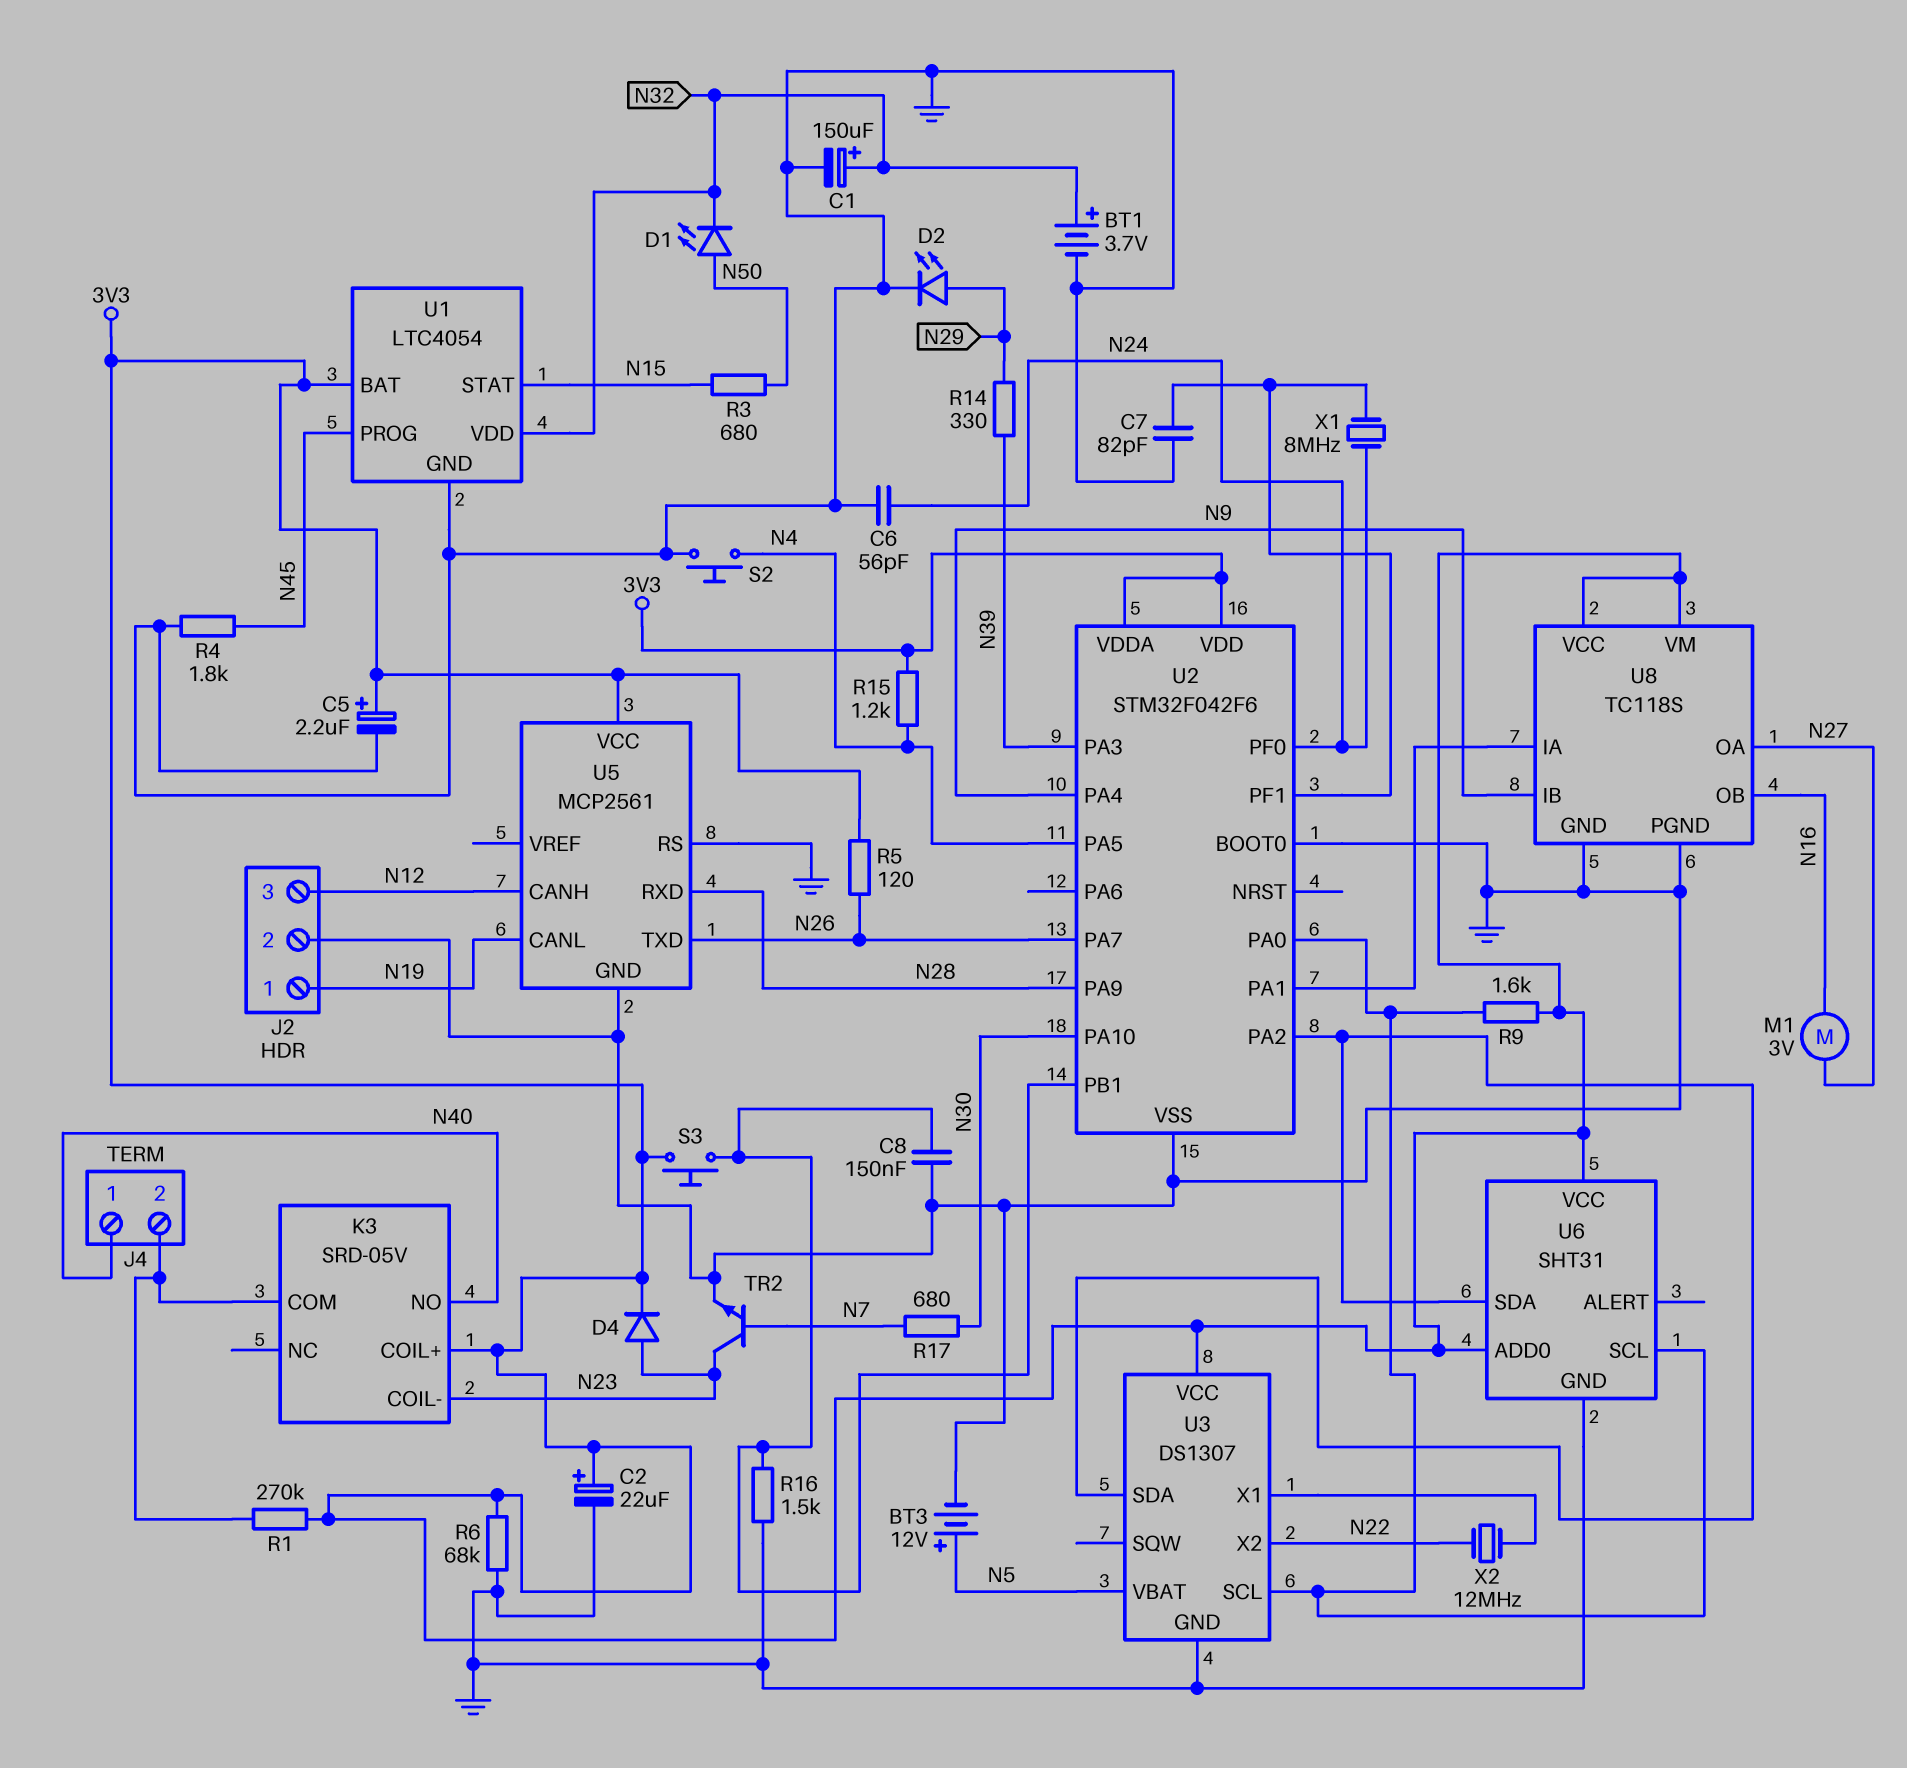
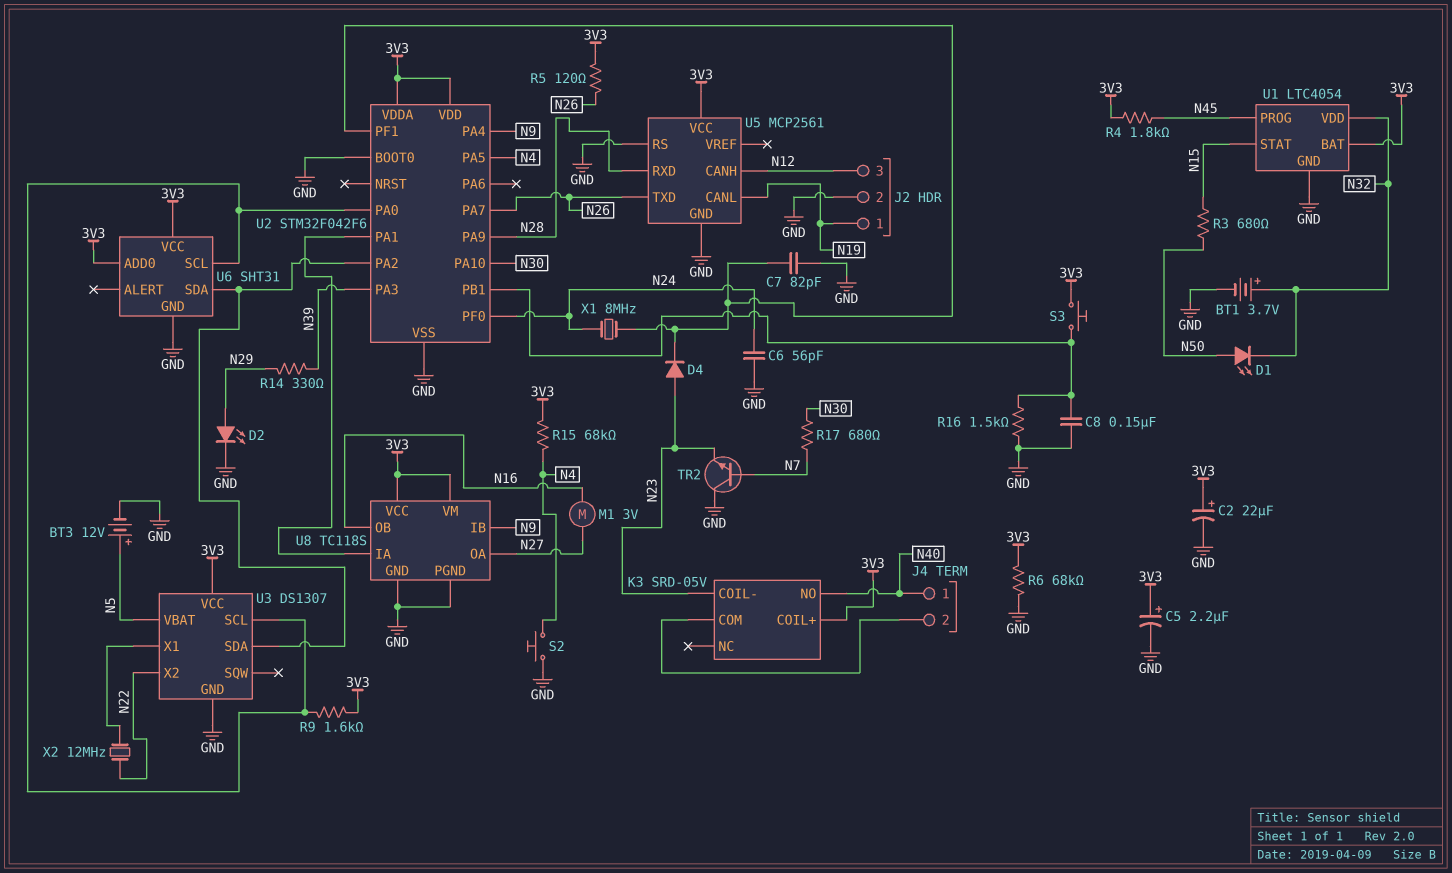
C1: 150uF (plus N32, minus GND) -> none
D4: diode (A N23, K 3V3) -> diode (A N23, K U2/PF1)
R1: 270k (3V3, J4/2) -> none
R4: 1.8k (GND, N45) -> 1.8k (3V3, N45)
R15: 1.2k (3V3, N4) -> 68k (3V3, N4)
TR2: NPN (B N7, C N23, E GND) -> NPN (B N7, C GND, E N23)

